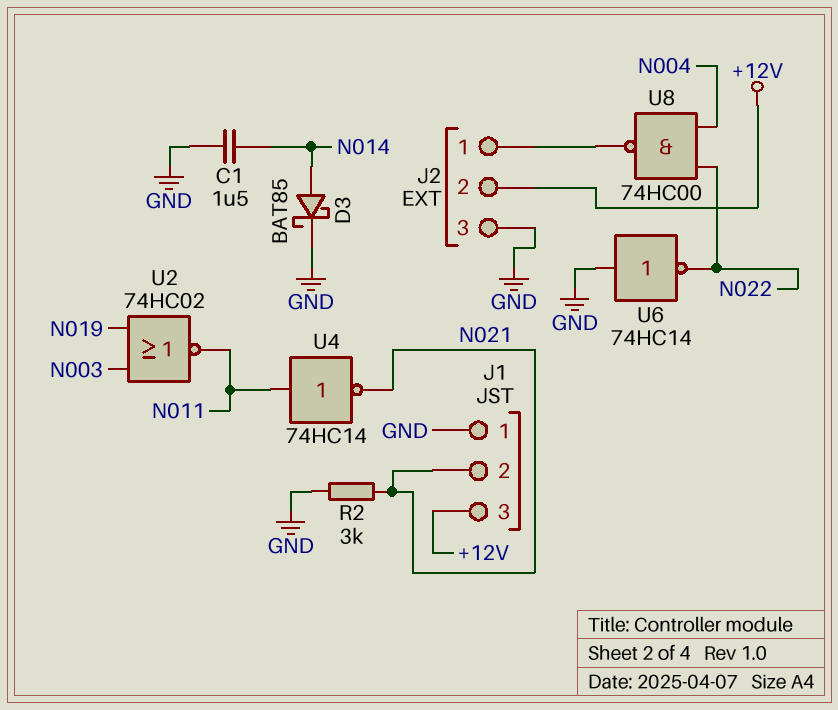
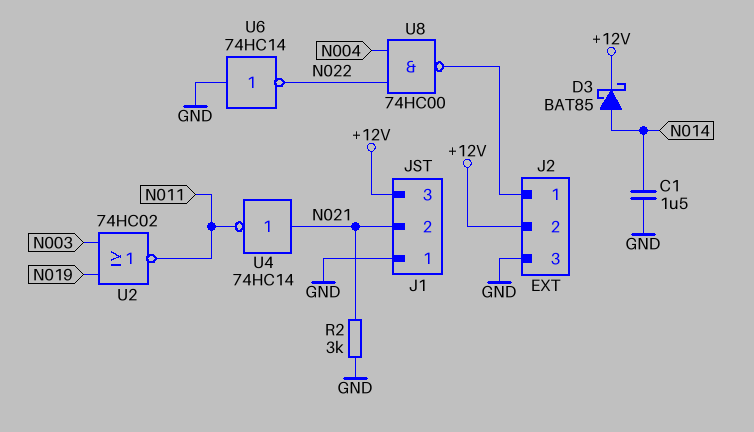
D3: schottky BAT85 (A N014, K GND) -> schottky BAT85 (A N014, K +12V)
U4: NOT 74HC14 (in N011, out N021) -> NOT 74HC14 (in N021, out N011)

